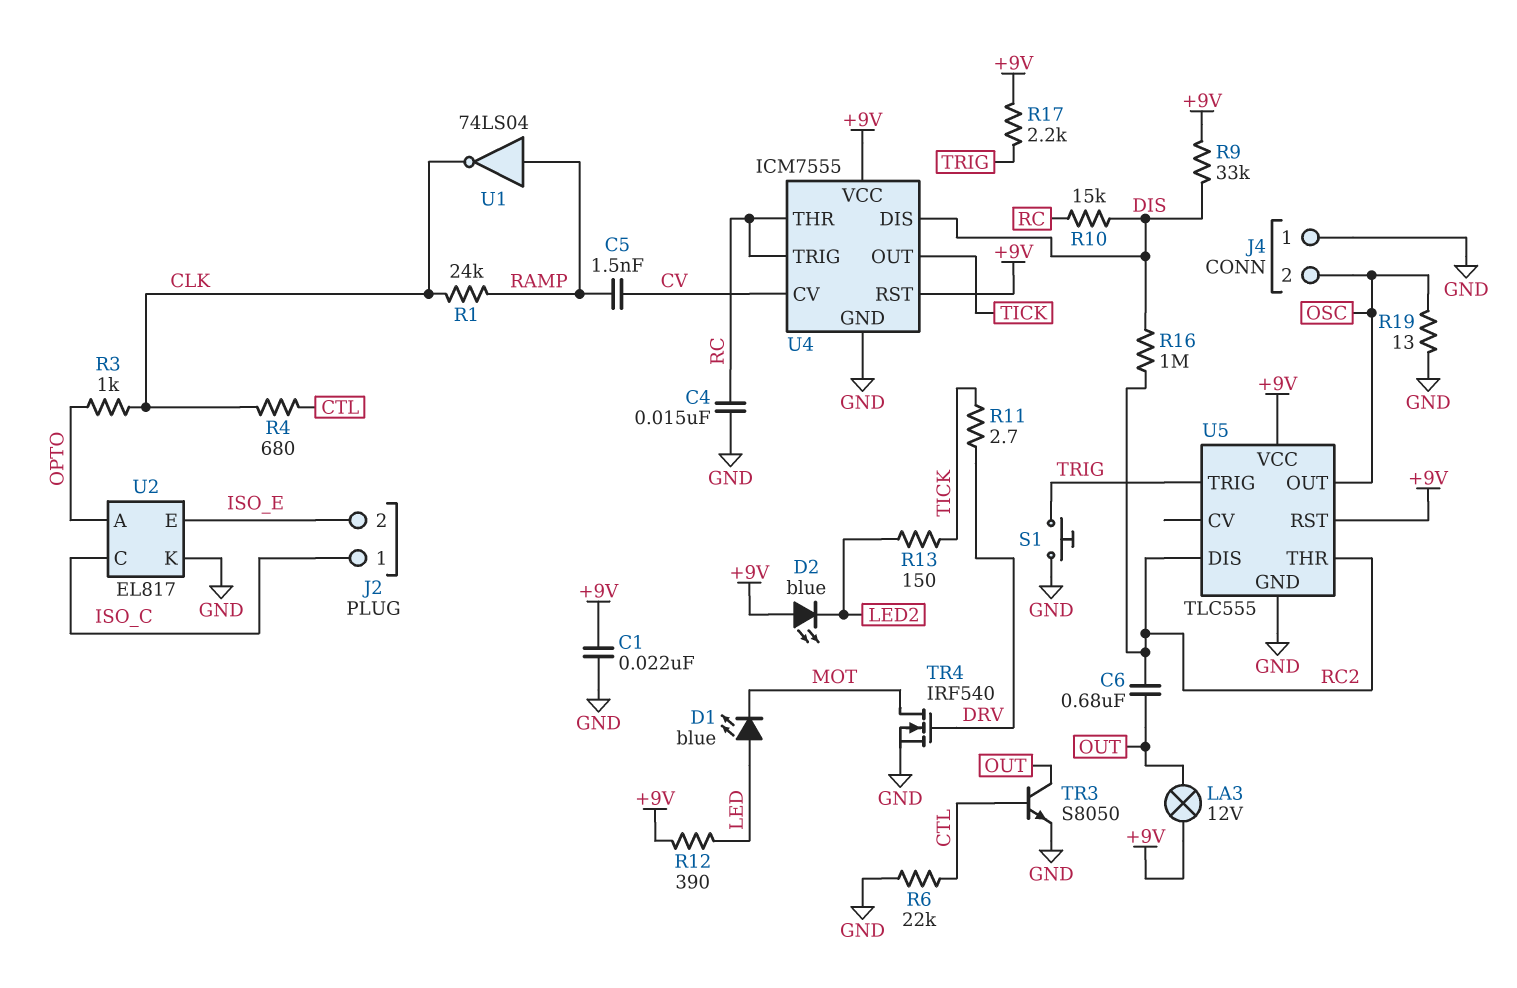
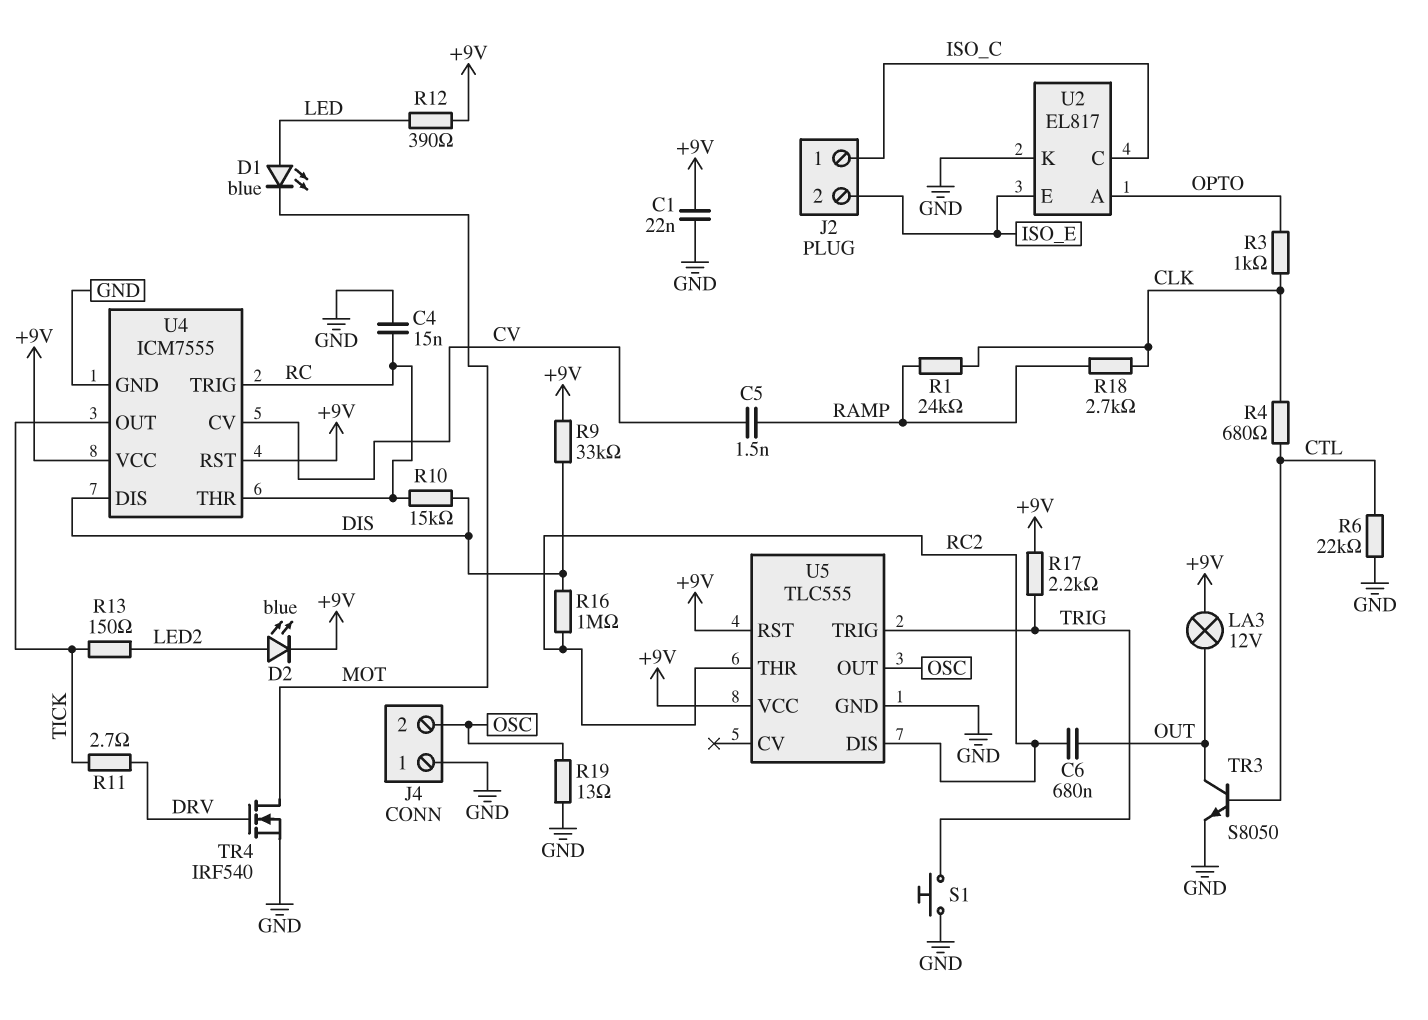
D2: LED blue (A +9V, K LED2) -> LED blue (A LED2, K +9V)
R18: none -> 2.7k (CLK, RAMP)
U1: NOT 74LS04 (in RAMP, out CLK) -> none

